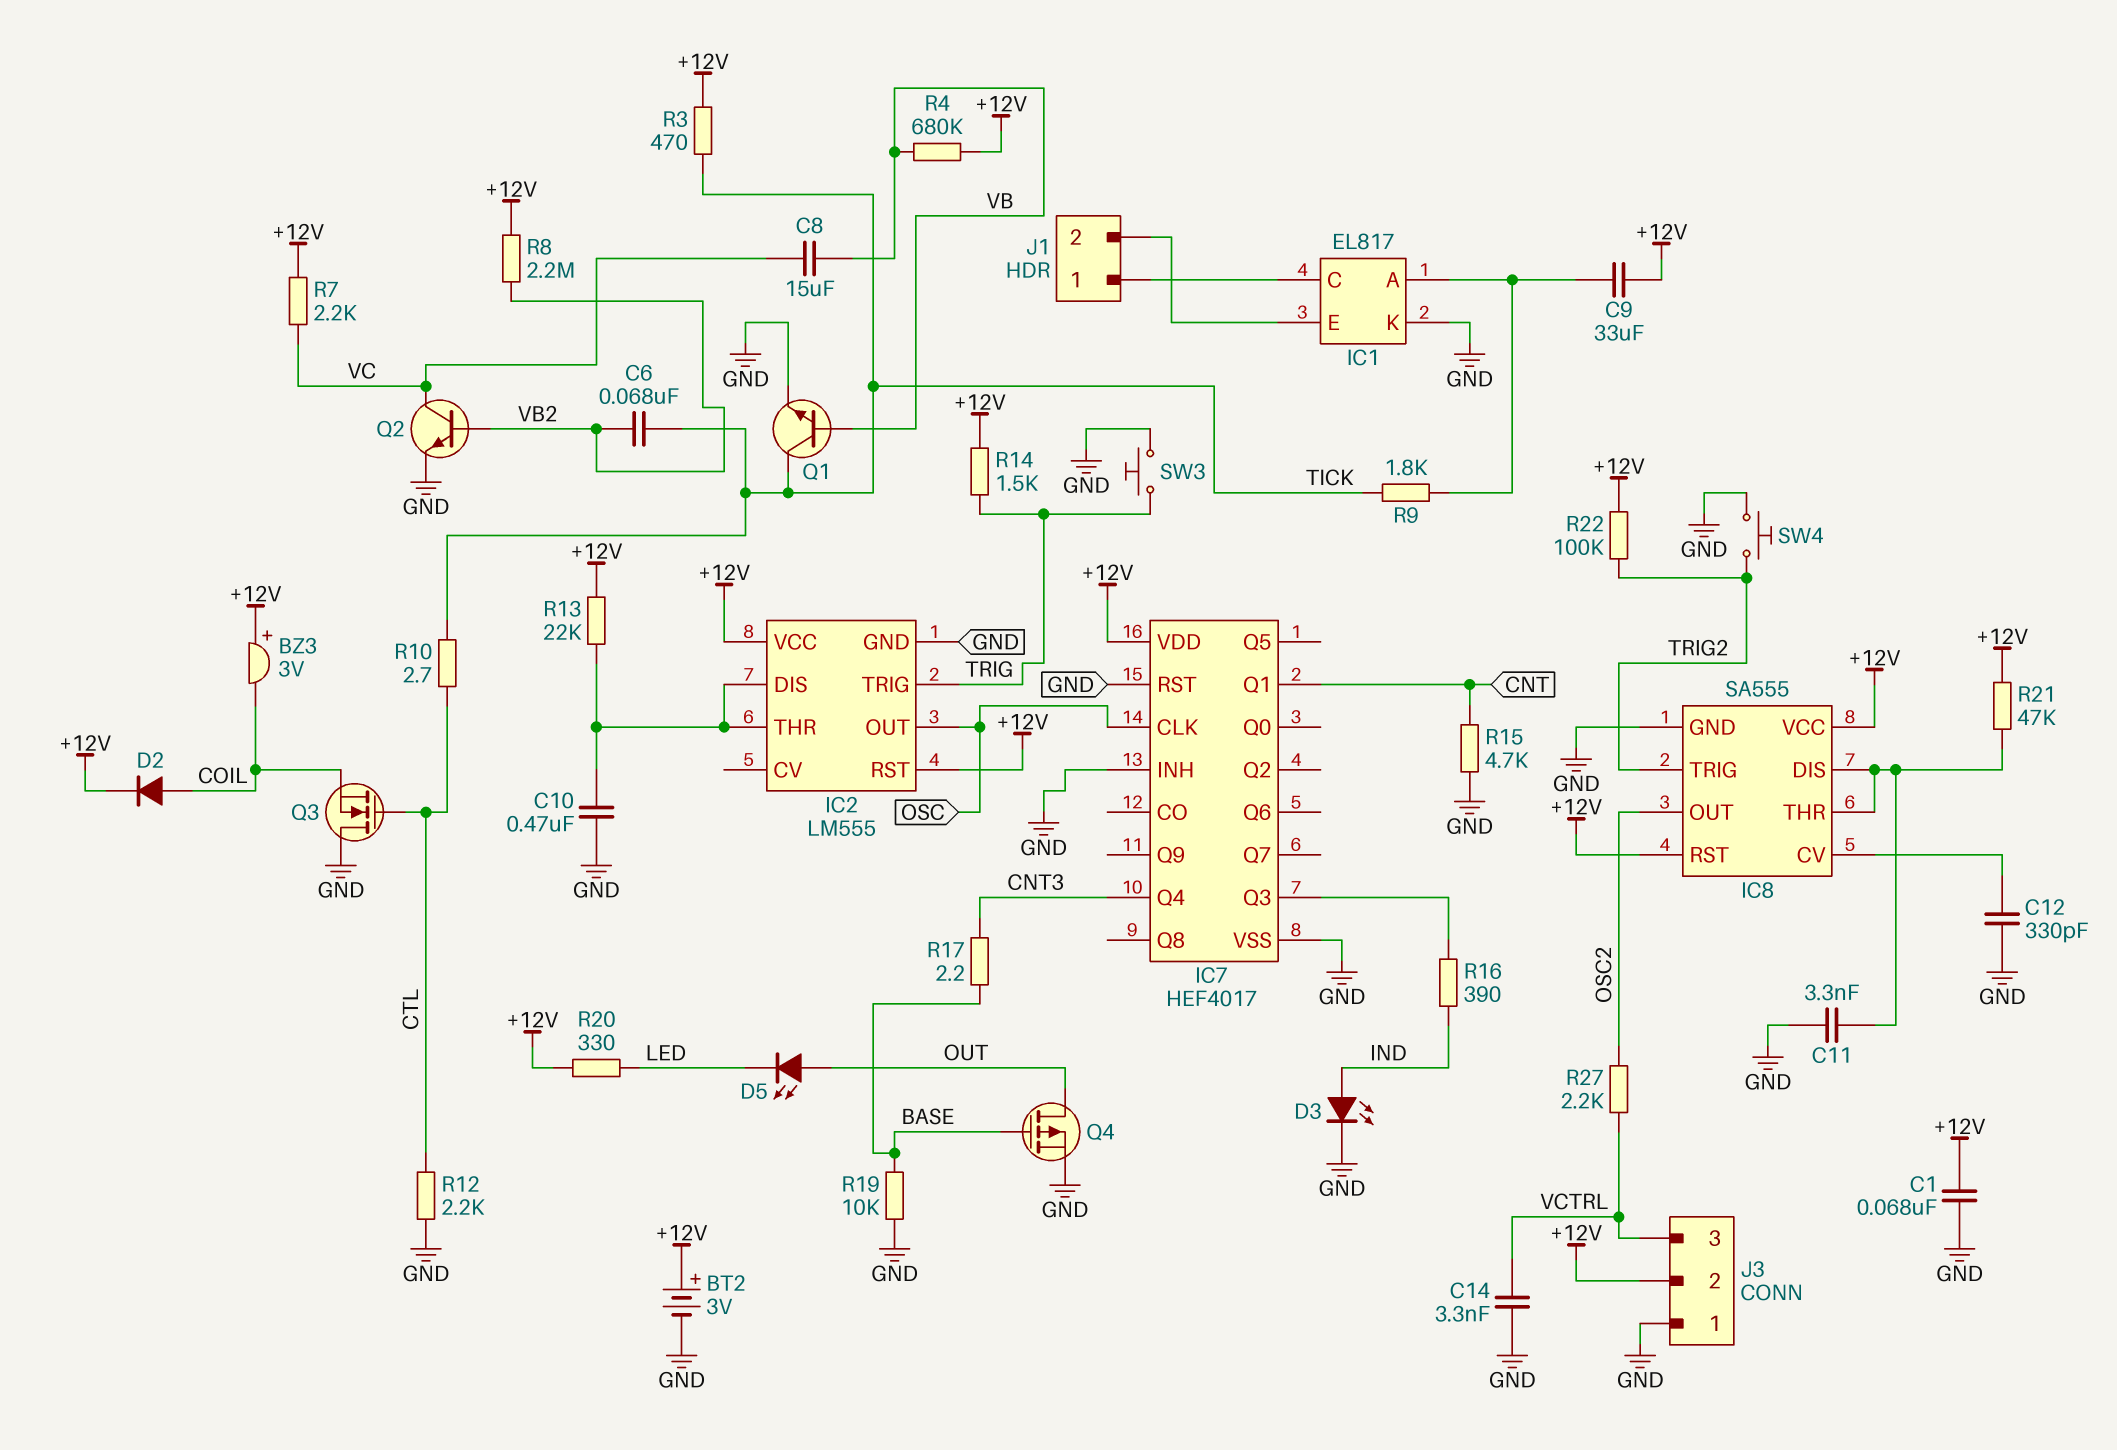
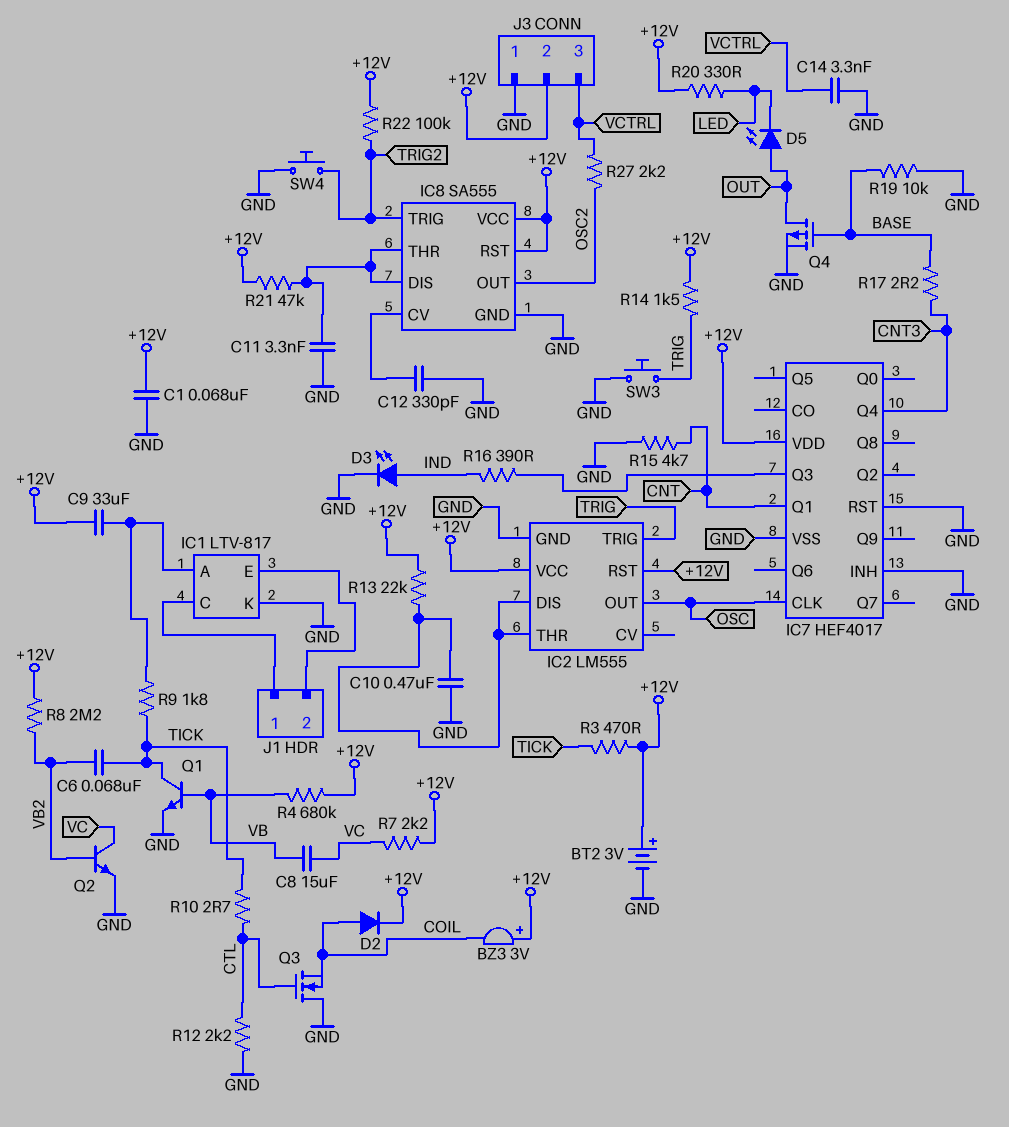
IC1: EL817 -> LTV-817

